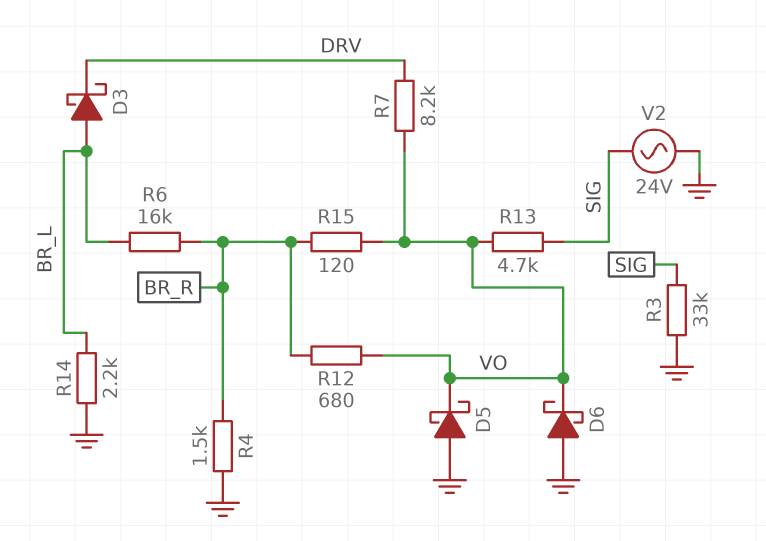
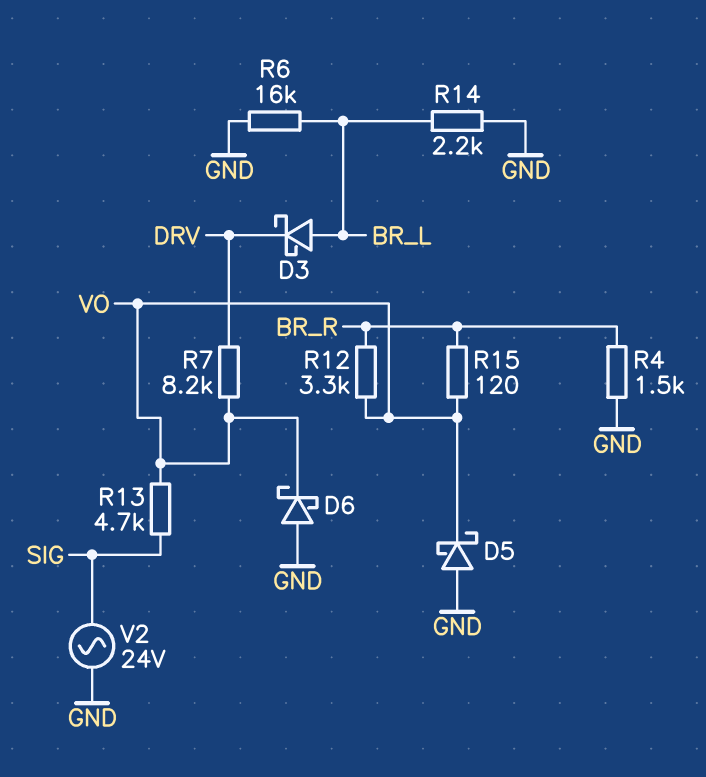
R3: 33k (GND, SIG) -> none
R6: 16k (BR_L, BR_R) -> 16k (BR_L, GND)
R12: 680 (BR_R, VO) -> 3.3k (BR_R, VO)

